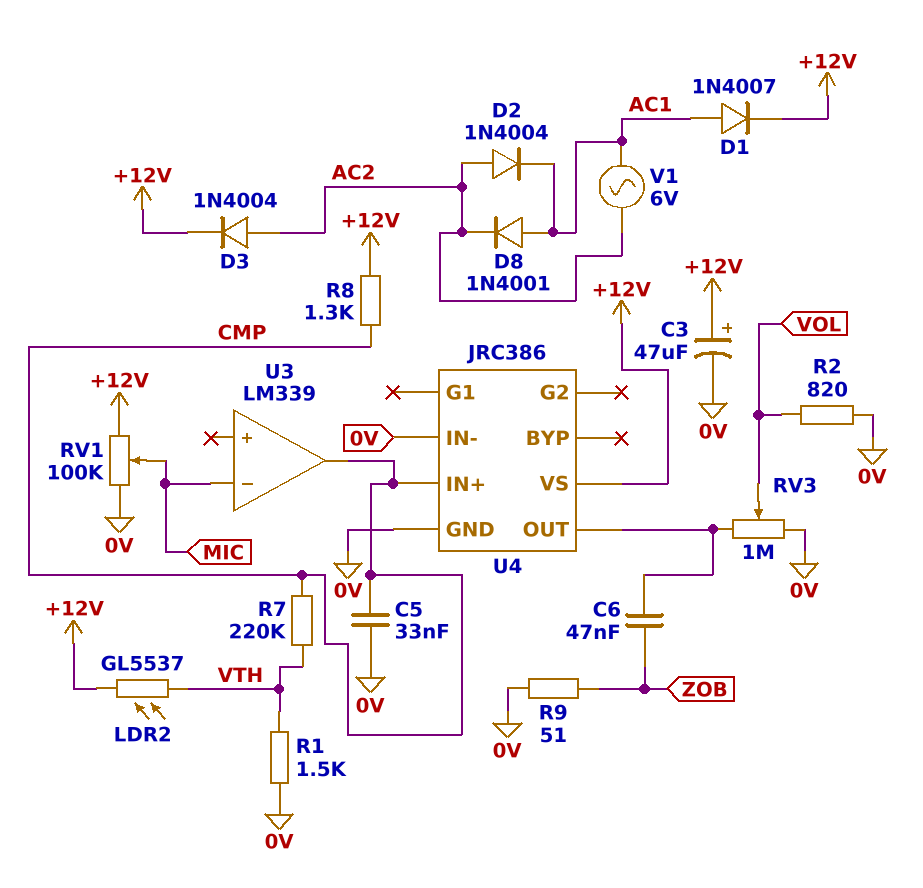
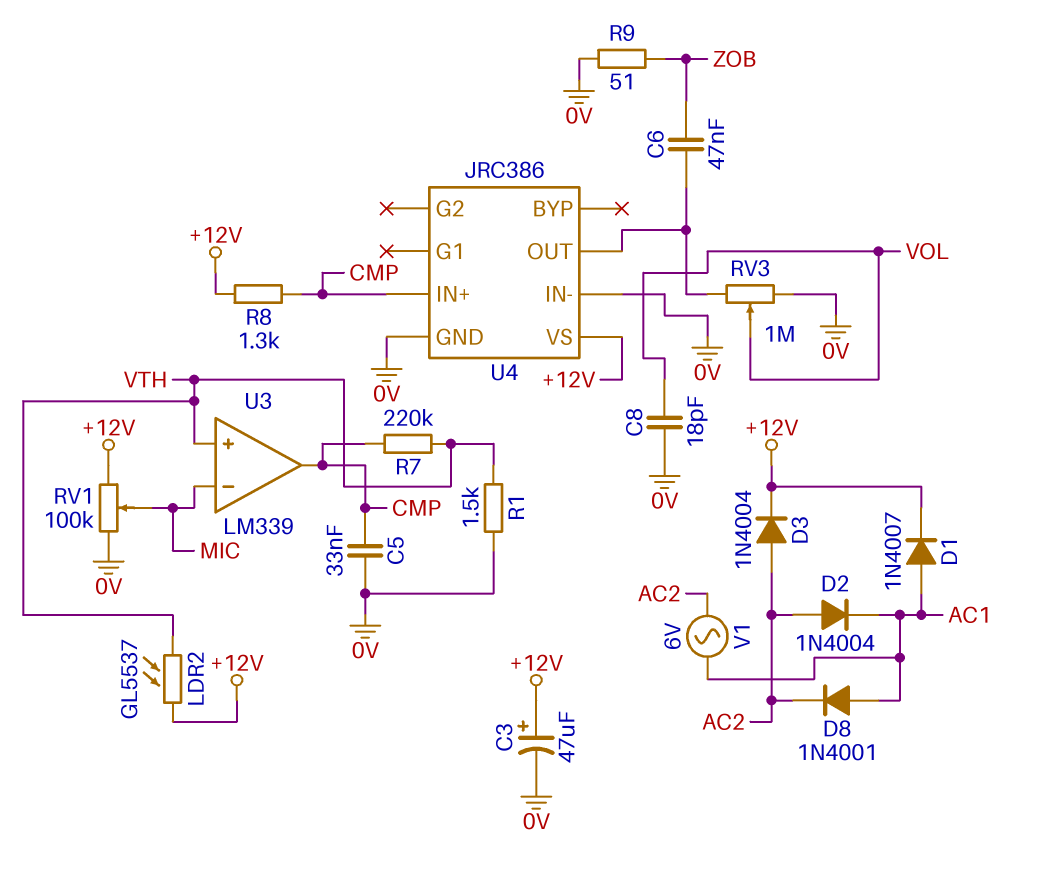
C8: none -> 18pF (0V, VOL)
R2: 820 (0V, VOL) -> none
U3 pin in+: none -> VTH

